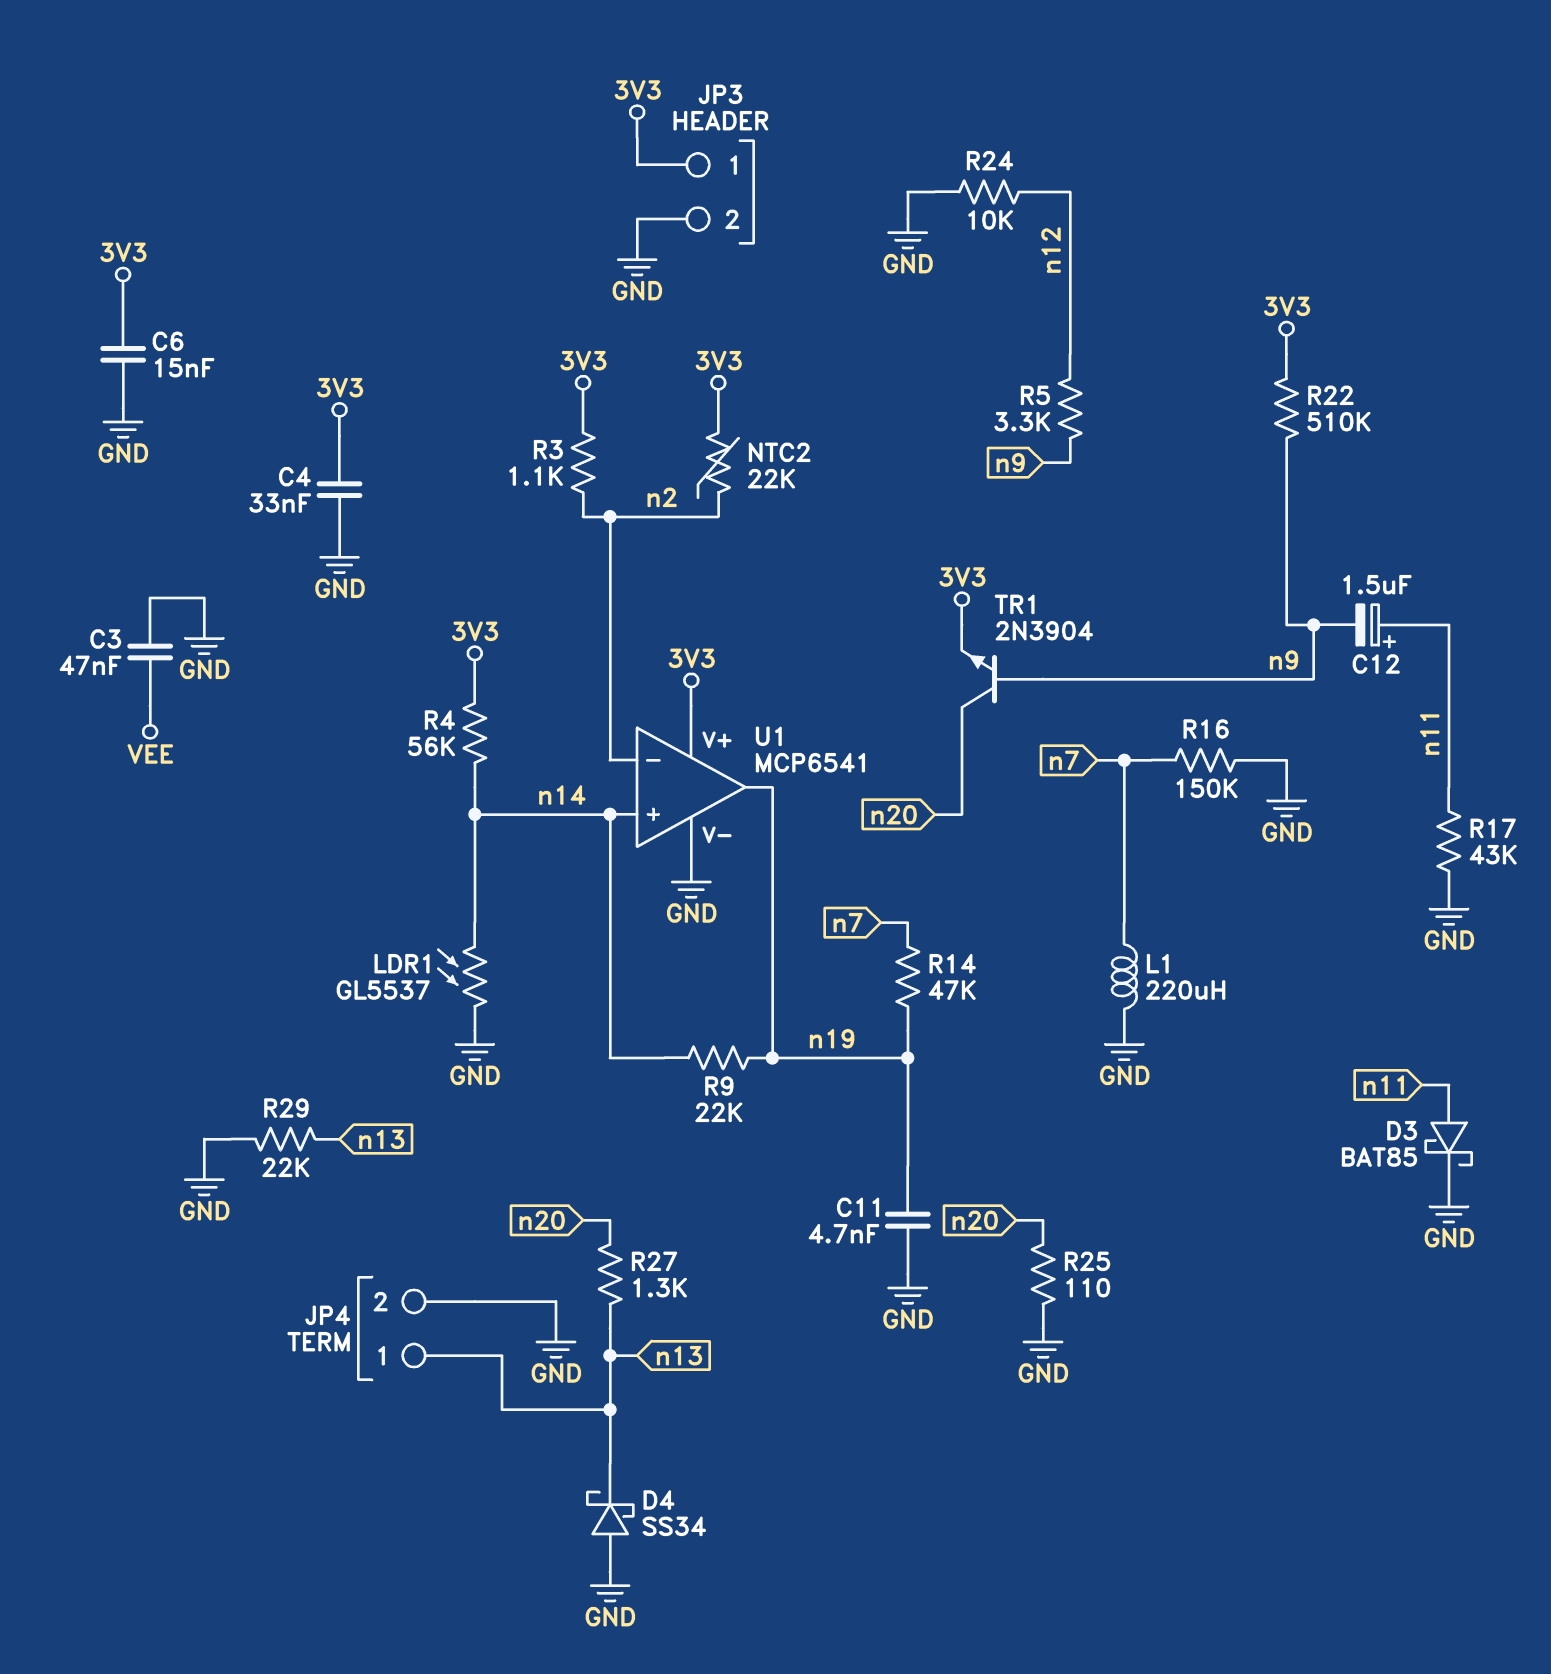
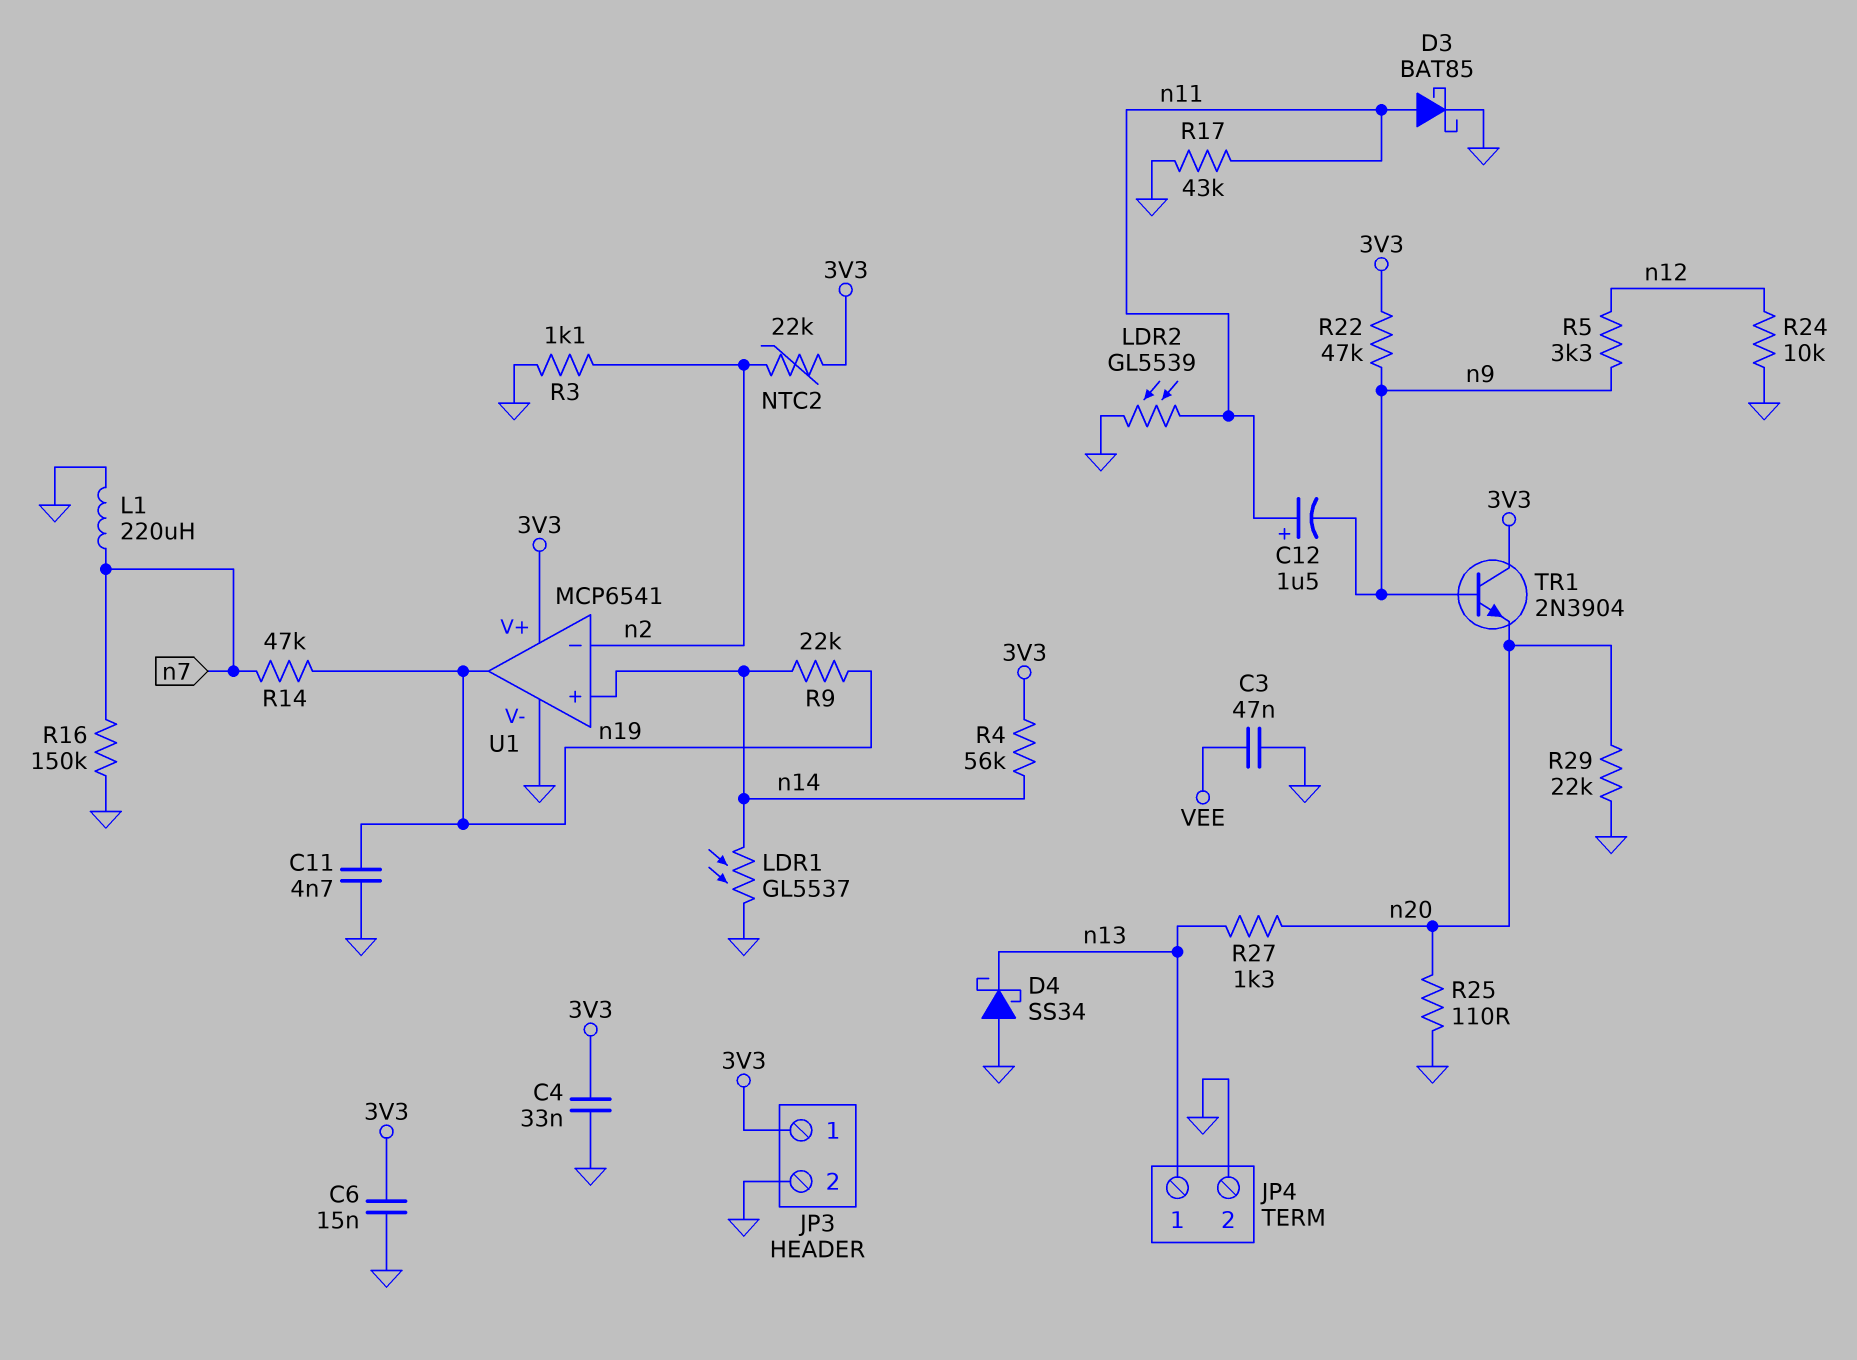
LDR2: none -> GL5539 (GND, n11)
R3: 1.1k (3V3, n2) -> 1.1k (GND, n2)
R22: 510k (3V3, n9) -> 47k (3V3, n9)
R29: 22k (GND, n13) -> 22k (GND, n20)
TR1: NPN 2N3904 (B n9, C n20, E 3V3) -> NPN 2N3904 (B n9, C 3V3, E n20)

